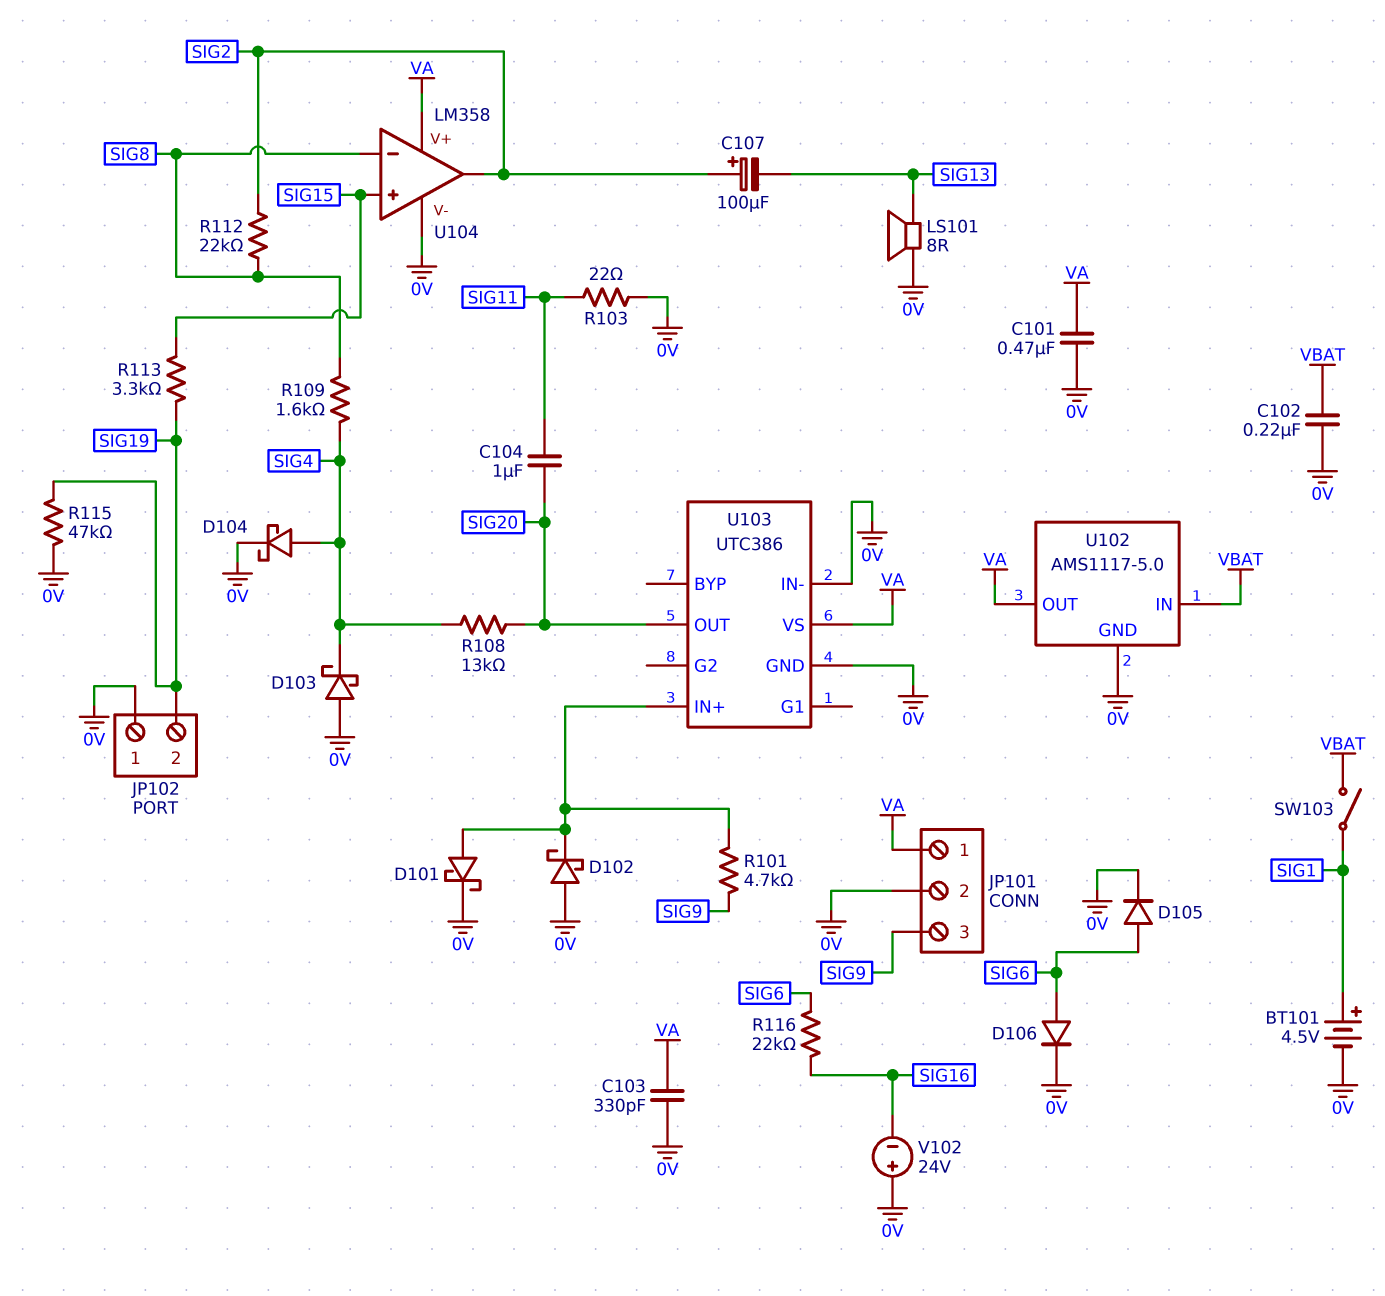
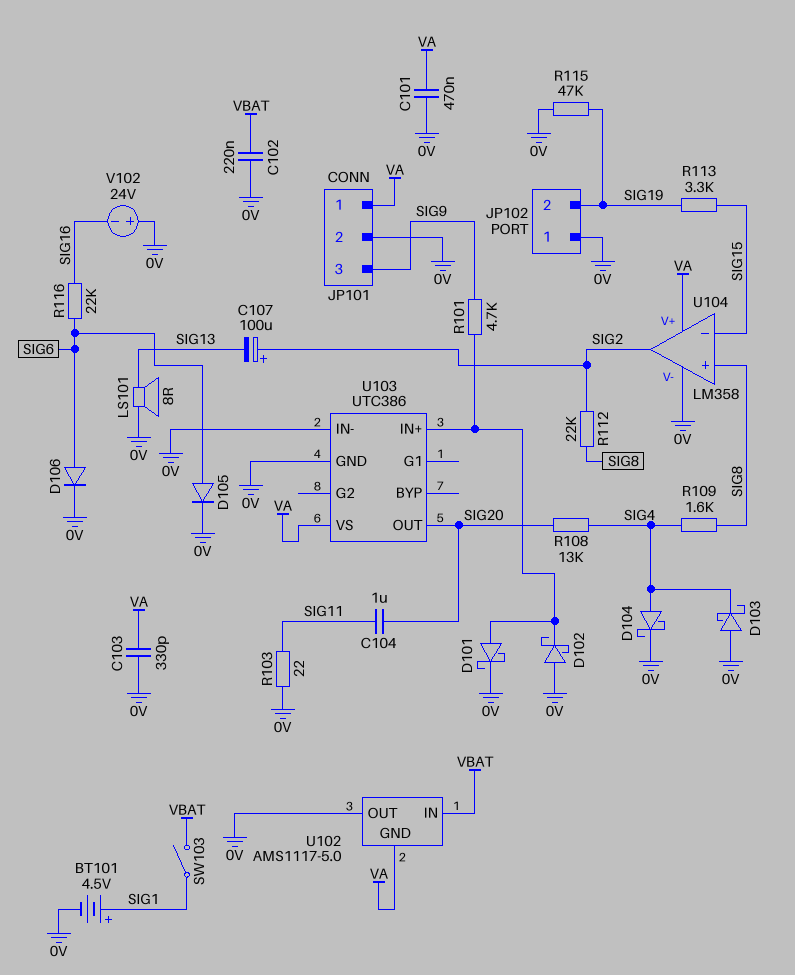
U102 pin GND: 0V -> VA
U102 pin OUT: VA -> 0V
U104 pin in+: SIG15 -> SIG8
U104 pin in-: SIG8 -> SIG15

